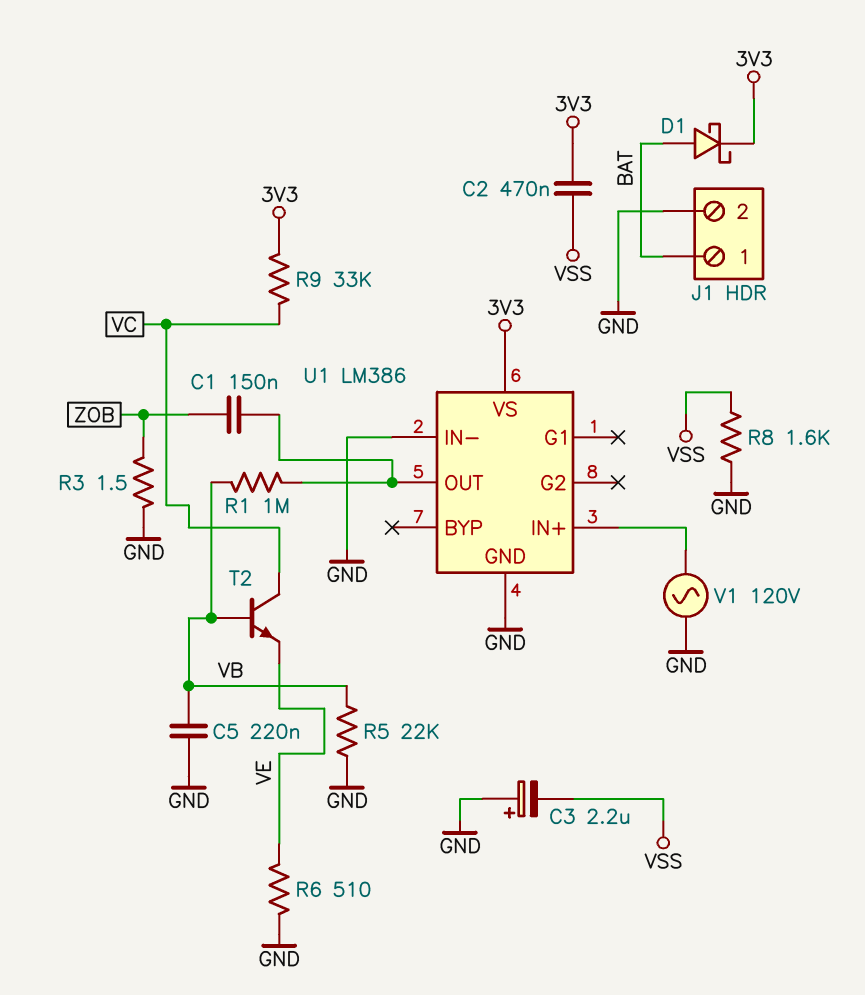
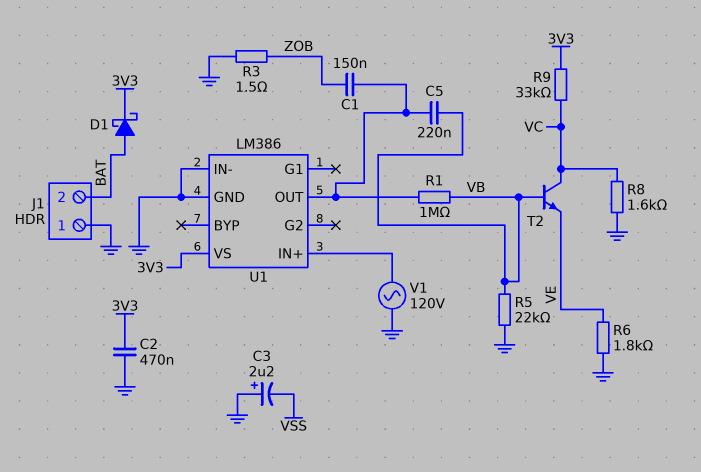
C2: 470nF (3V3, VSS) -> 470nF (3V3, GND)
C5: 220nF (GND, VB) -> 220nF (U1/OUT, VB)
J1 pin 1: BAT -> GND
J1 pin 2: GND -> BAT
R6: 510 (GND, VE) -> 1.8k (GND, VE)
R8: 1.6k (GND, VSS) -> 1.6k (GND, VC)

